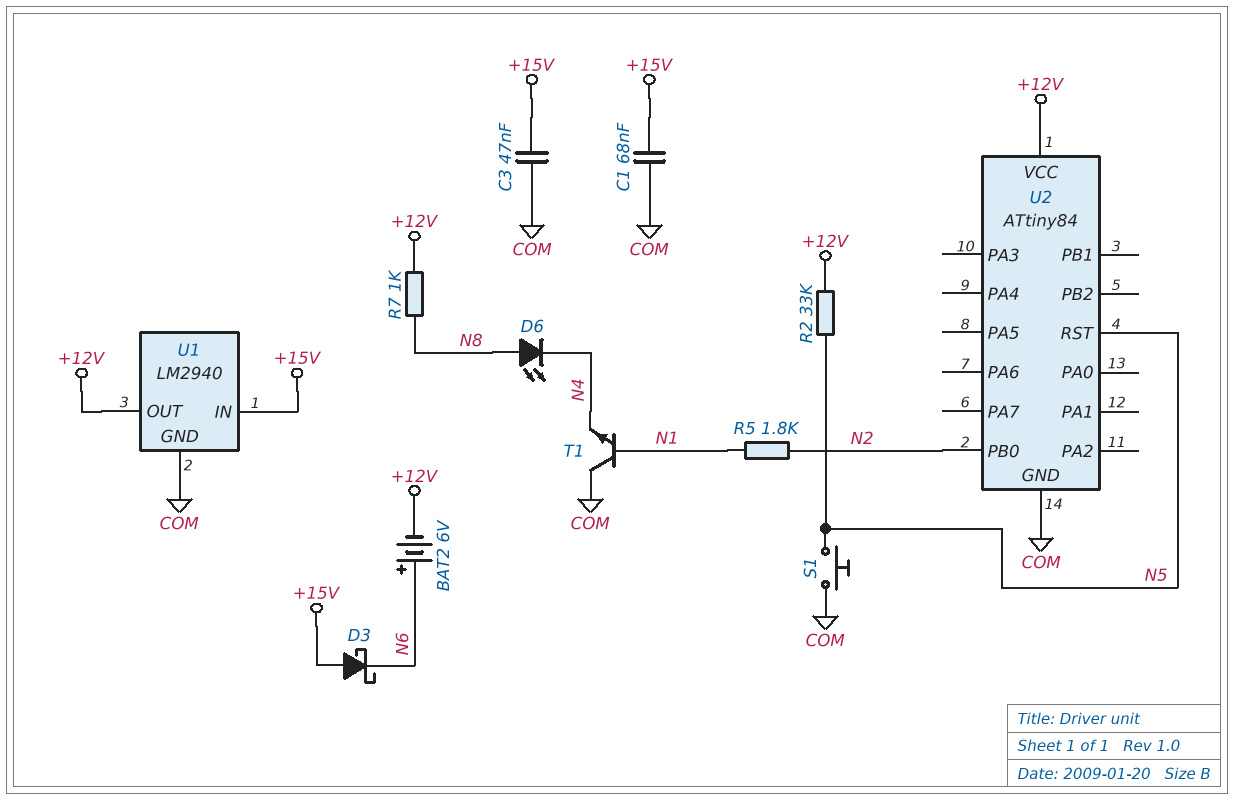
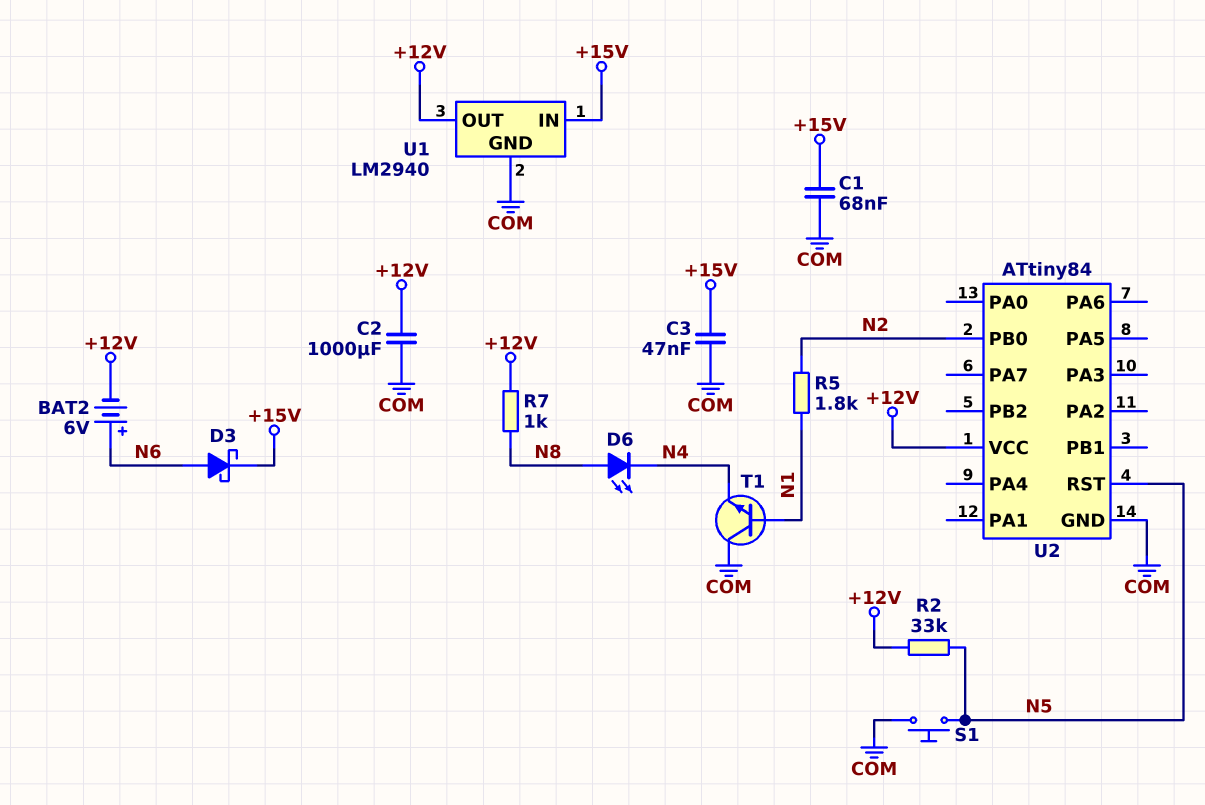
C2: none -> 1000uF (+12V, COM)
D3: schottky (A +15V, K N6) -> schottky (A N6, K +15V)

